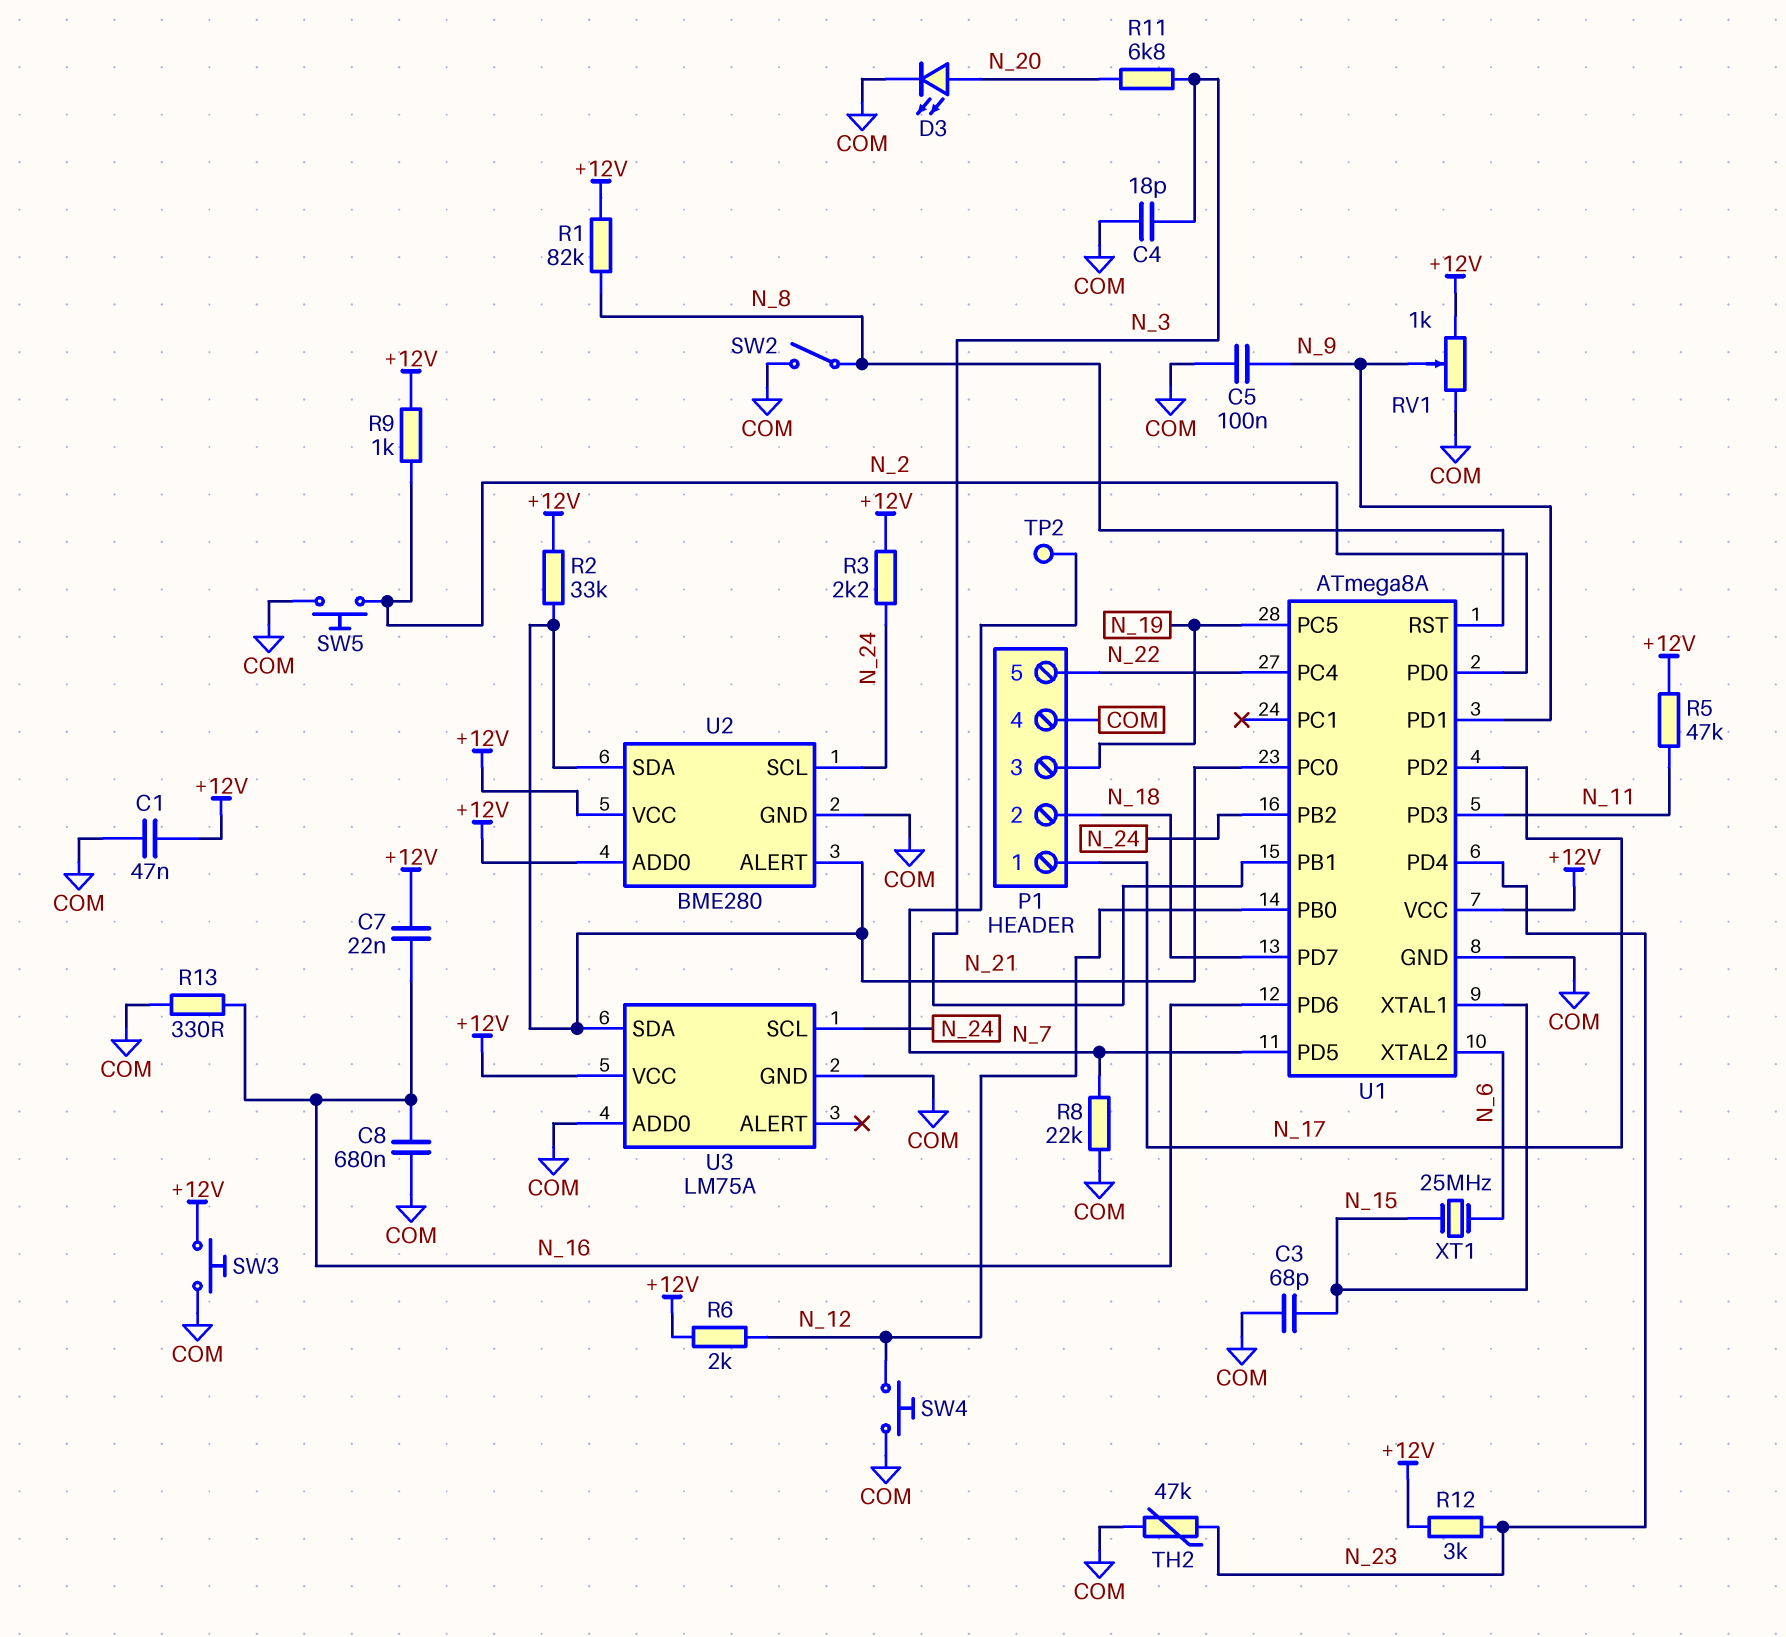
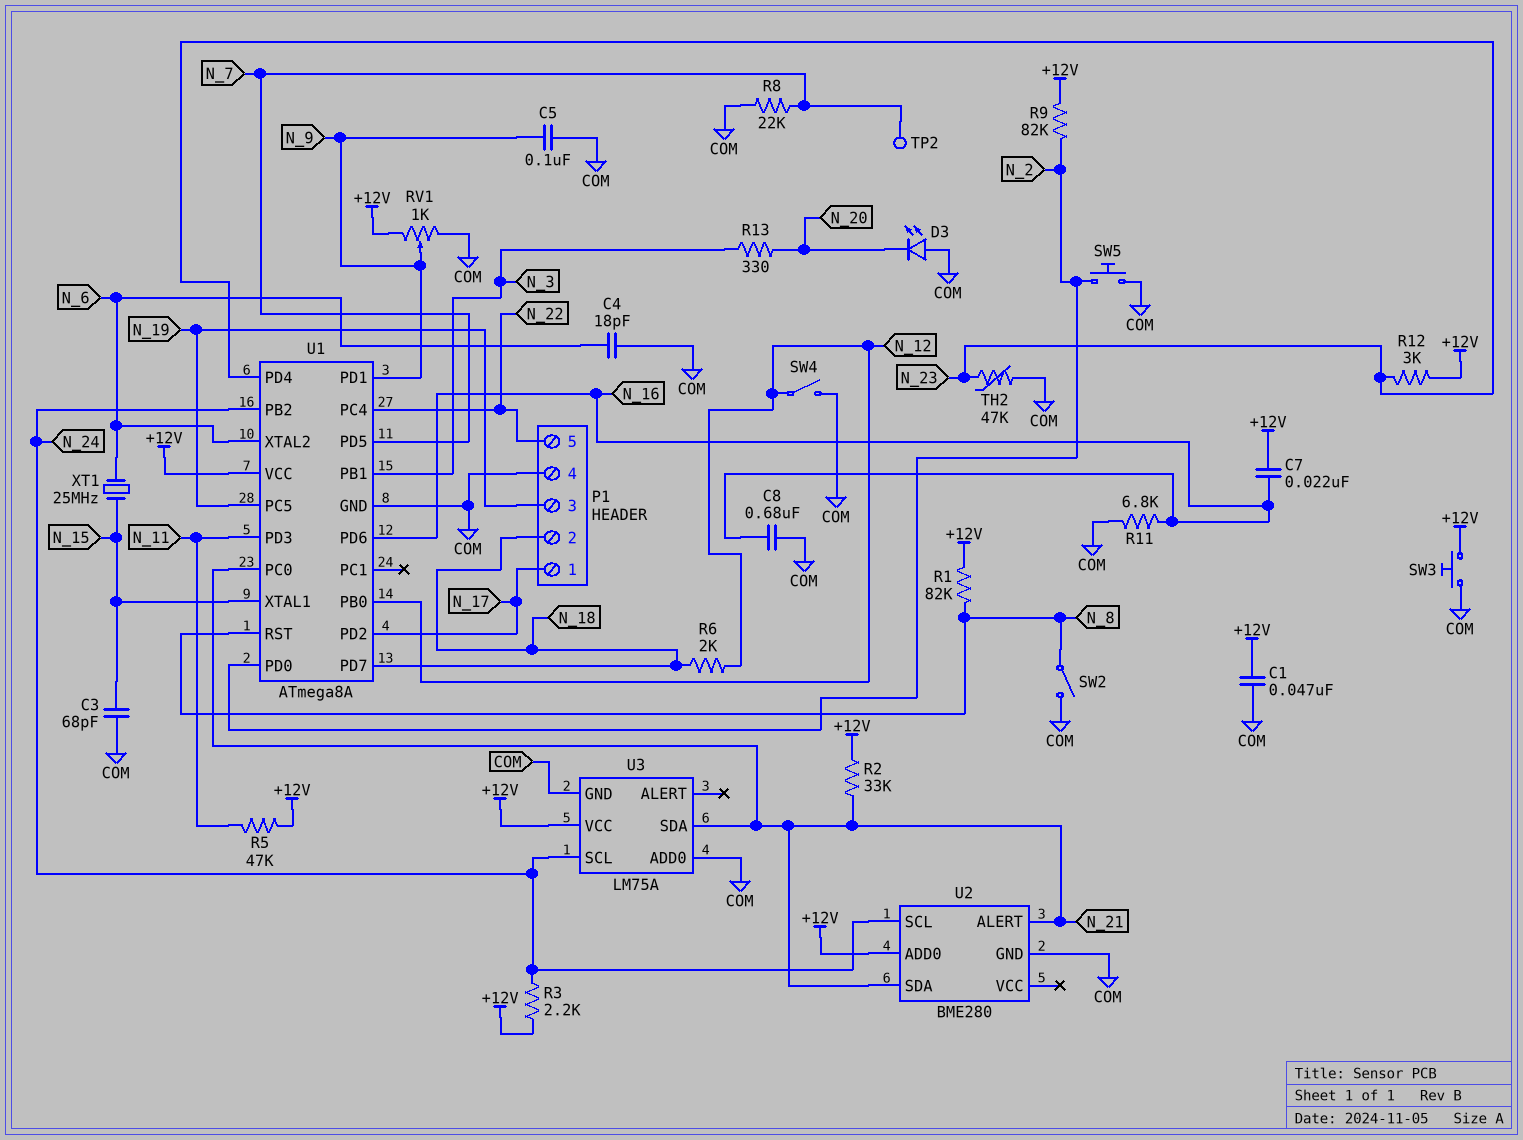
C4: 18pF (COM, N_3) -> 18pF (COM, N_6)
D3: LED (A N_20, K COM) -> LED (A COM, K N_20)
R6: 2k (+12V, N_12) -> 2k (N_12, N_18)
R9: 1k (+12V, N_2) -> 82k (+12V, N_2)
R11: 6.8k (N_3, N_20) -> 6.8k (COM, N_16)
R13: 330 (COM, N_16) -> 330 (N_3, N_20)
SW4: button (COM, N_12) -> switch (COM, N_12)
U2 pin VCC: +12V -> none

